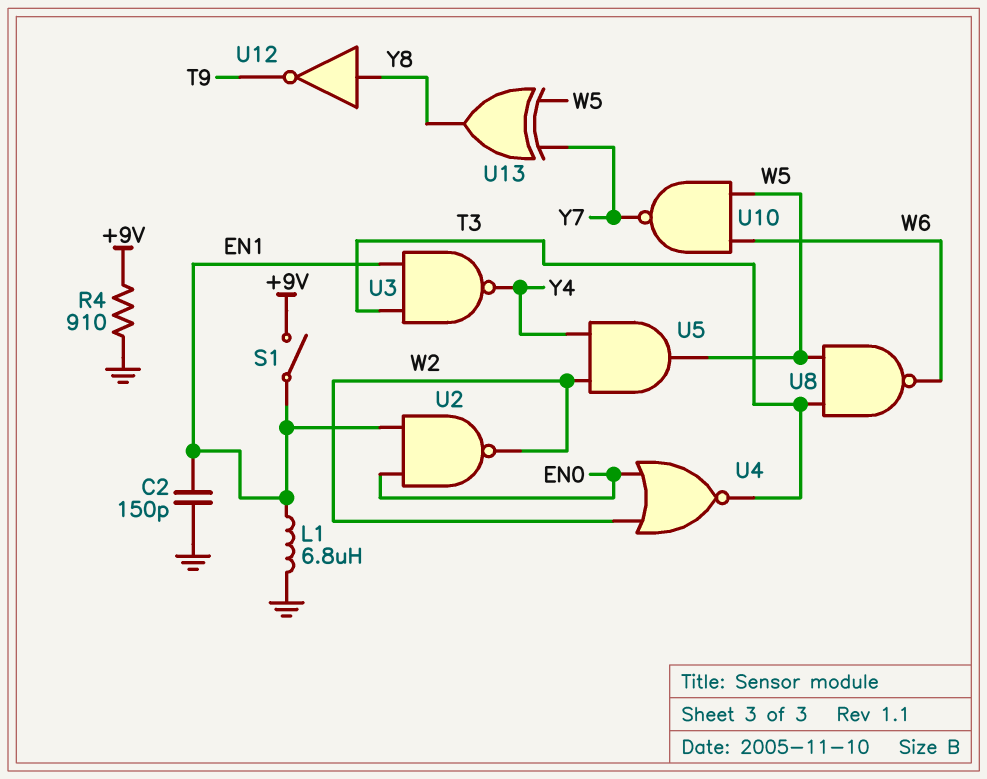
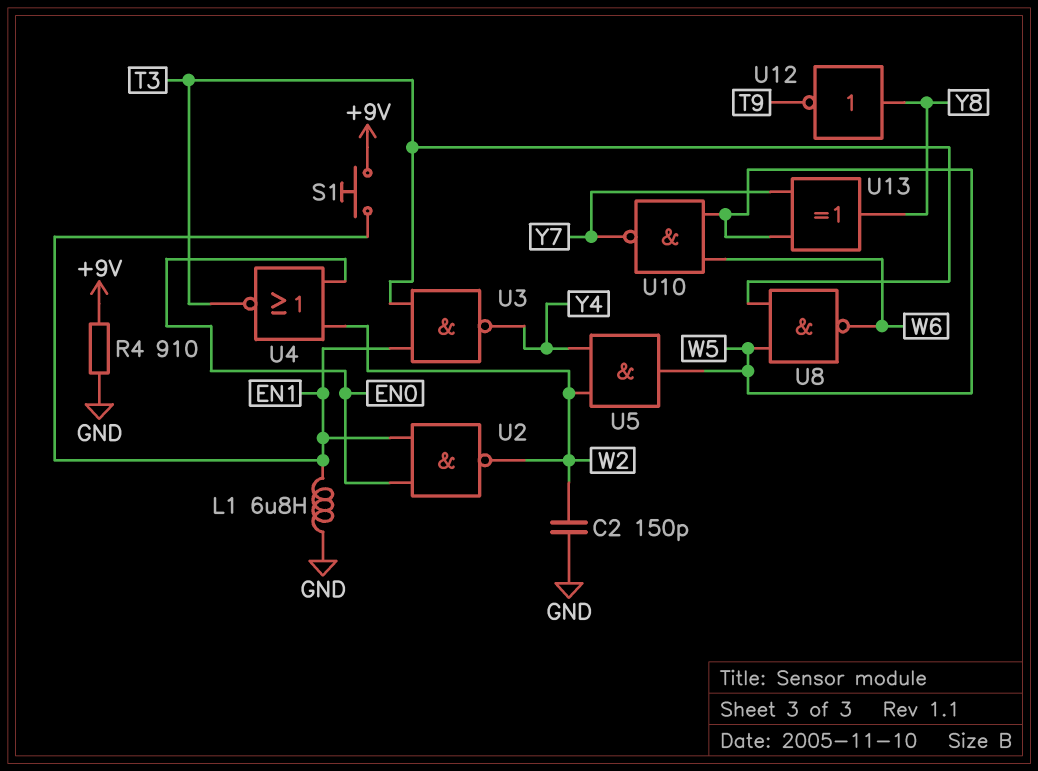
C2: 150pF (EN1, GND) -> 150pF (GND, W2)
S1: switch (+9V, EN1) -> button (+9V, EN1)

